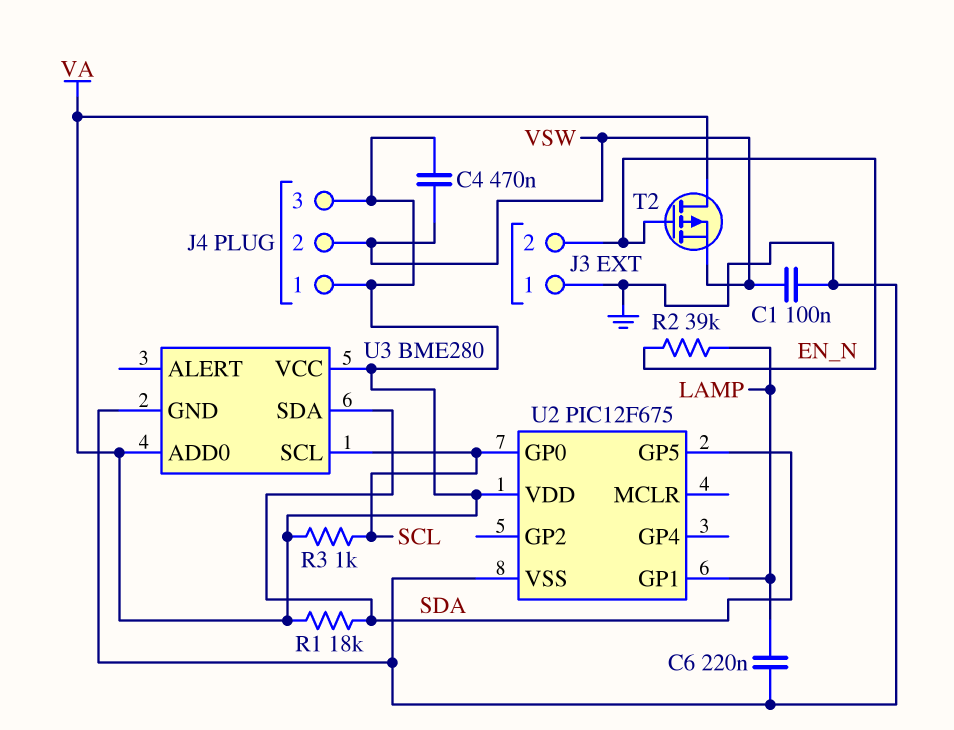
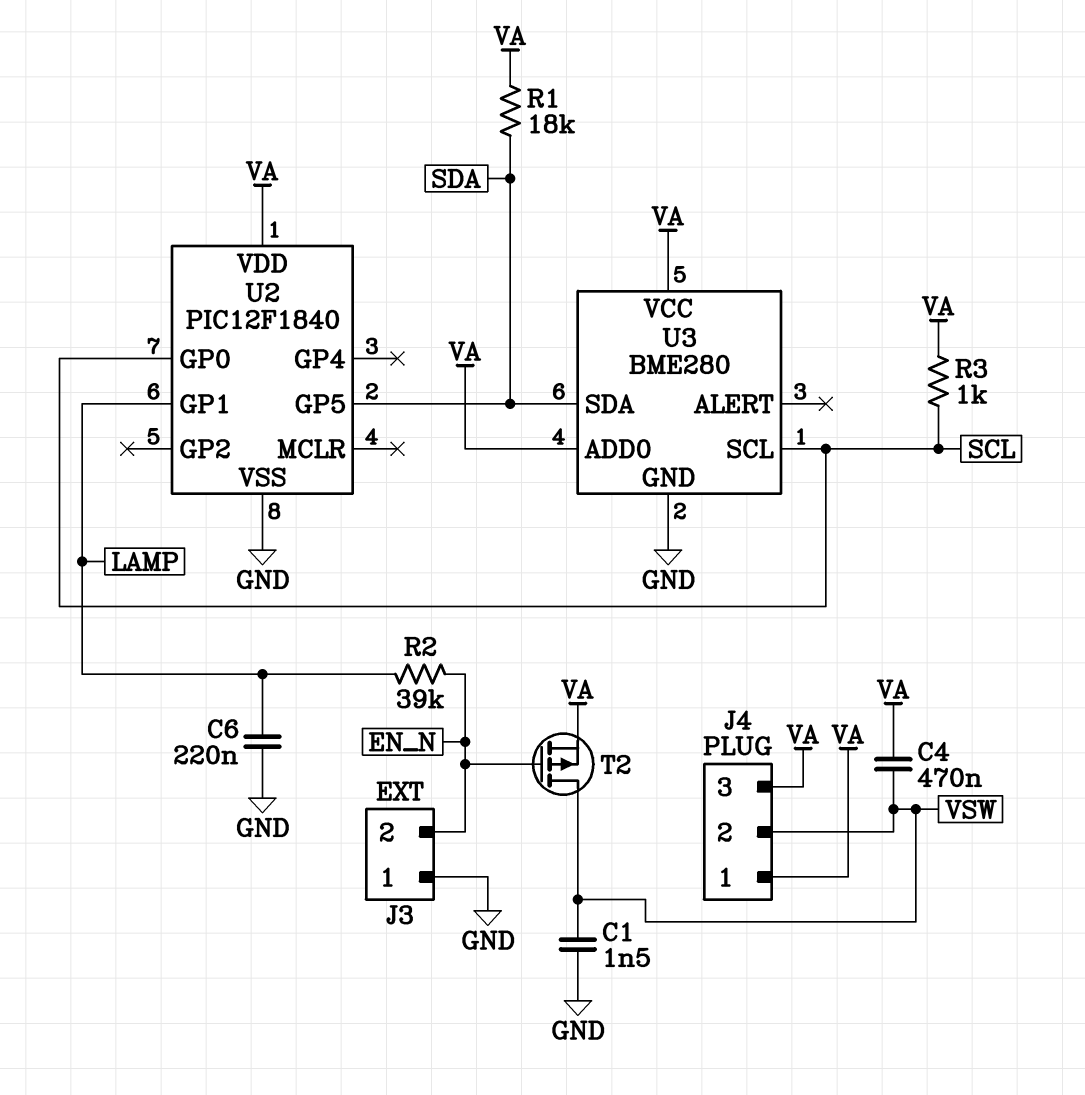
C1: 100nF (GND, VSW) -> 1.5nF (GND, VSW)
T2: PMOS (G EN_N, D VA, S VSW) -> PMOS (G EN_N, D VSW, S VA)
U2: PIC12F675 -> PIC12F1840

